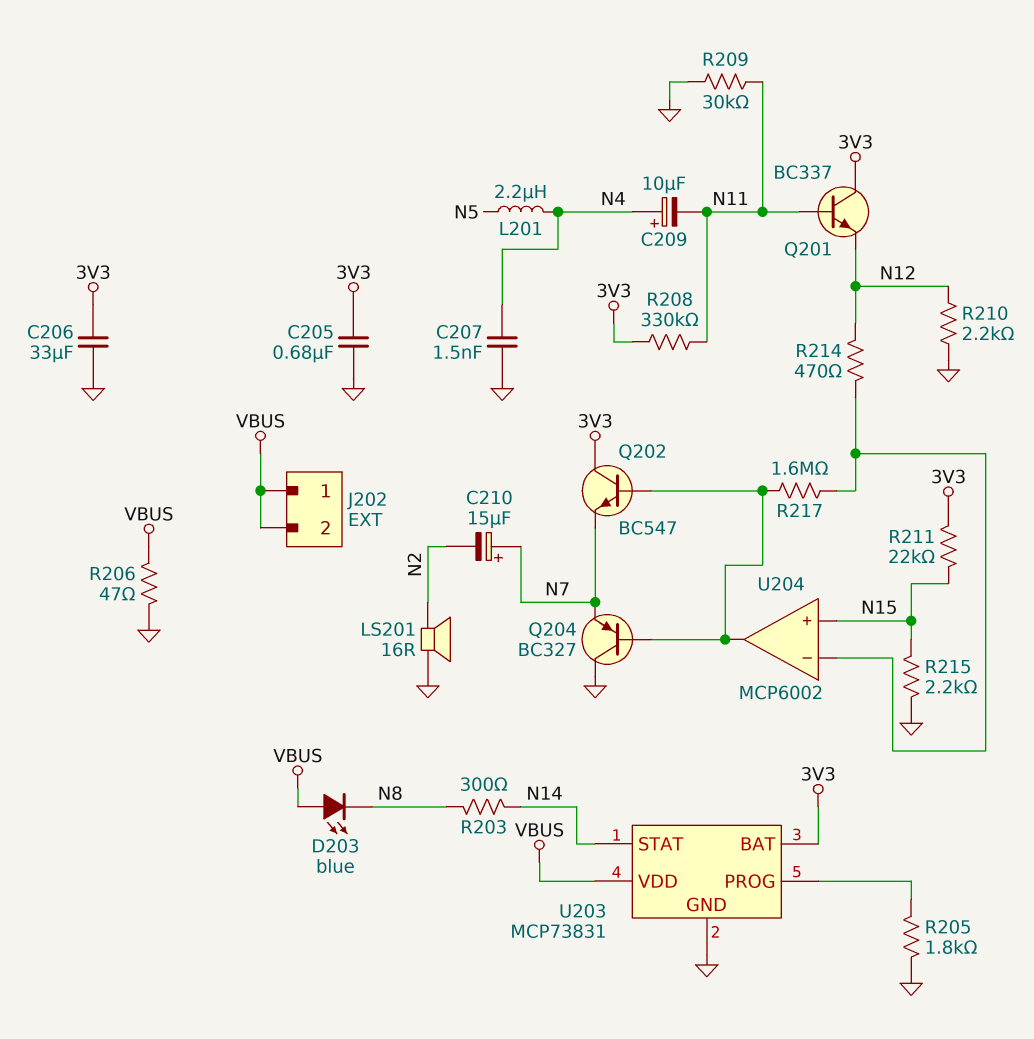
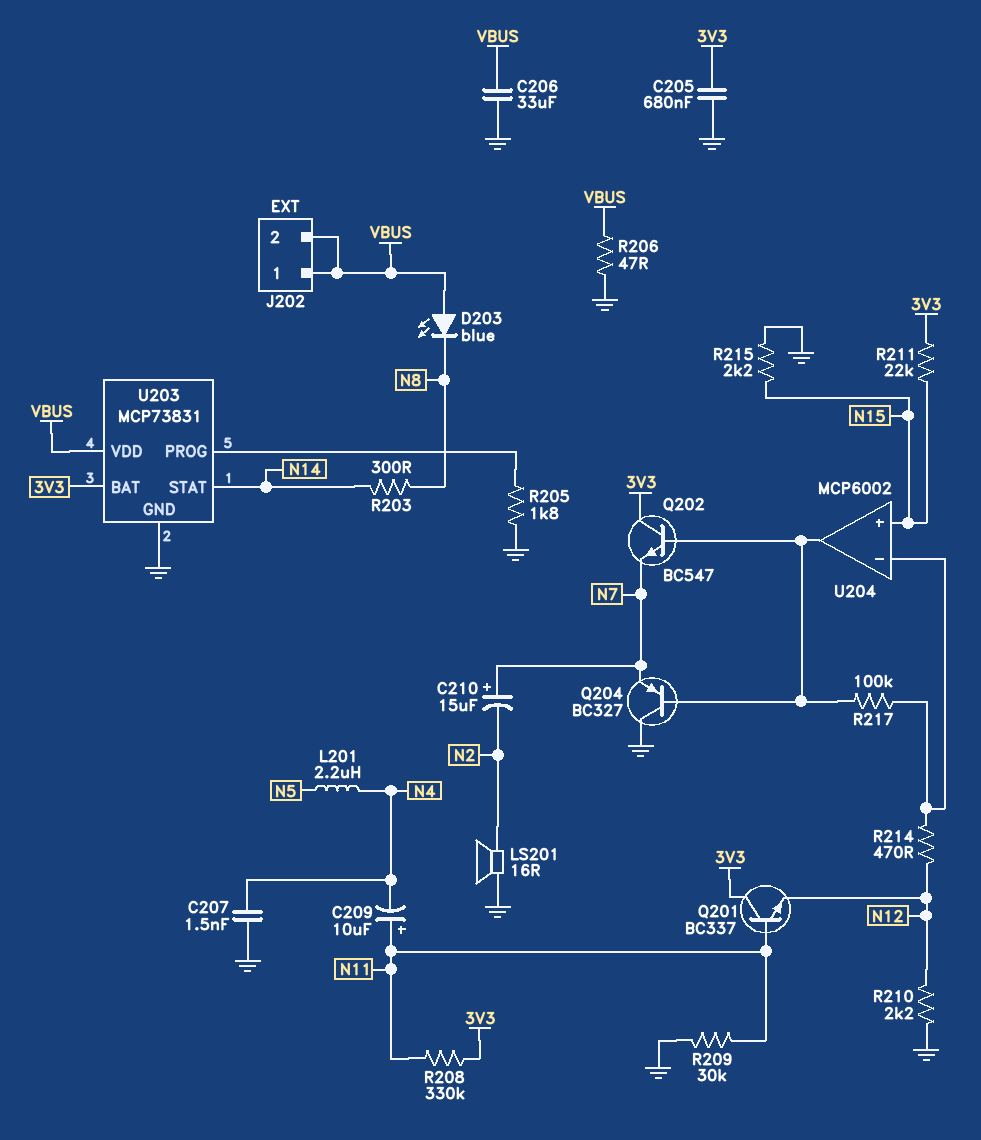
C206: 33uF (3V3, GND) -> 33uF (GND, VBUS)
C209: 10uF (plus N4, minus N11) -> 10uF (plus N11, minus N4)
R217: 1.6M (U204/in-, U204/out) -> 100k (U204/in-, U204/out)

